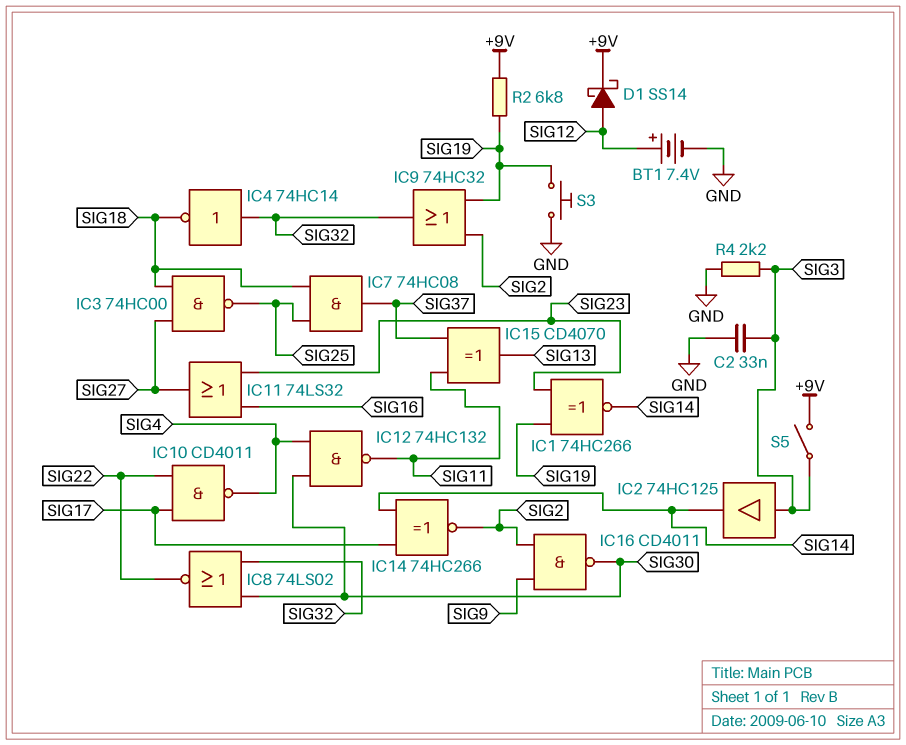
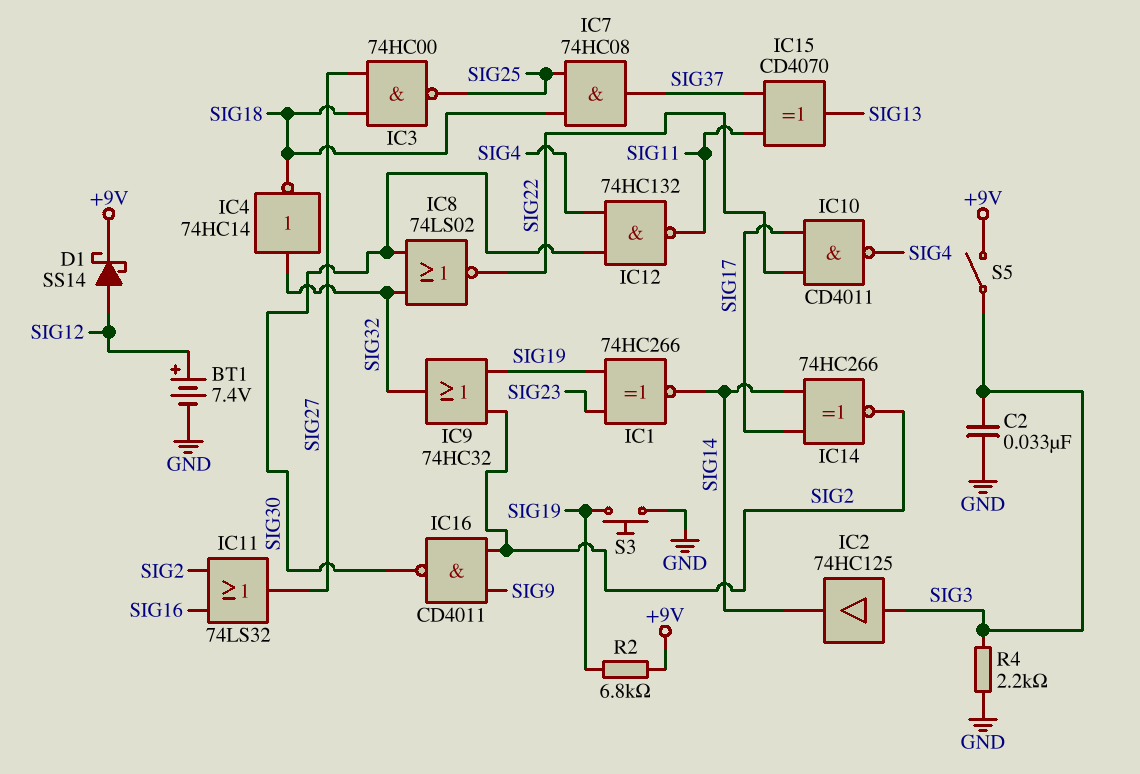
IC11: OR 74LS32 (in SIG16, in SIG23, out SIG27) -> OR 74LS32 (in SIG2, in SIG16, out SIG27)

